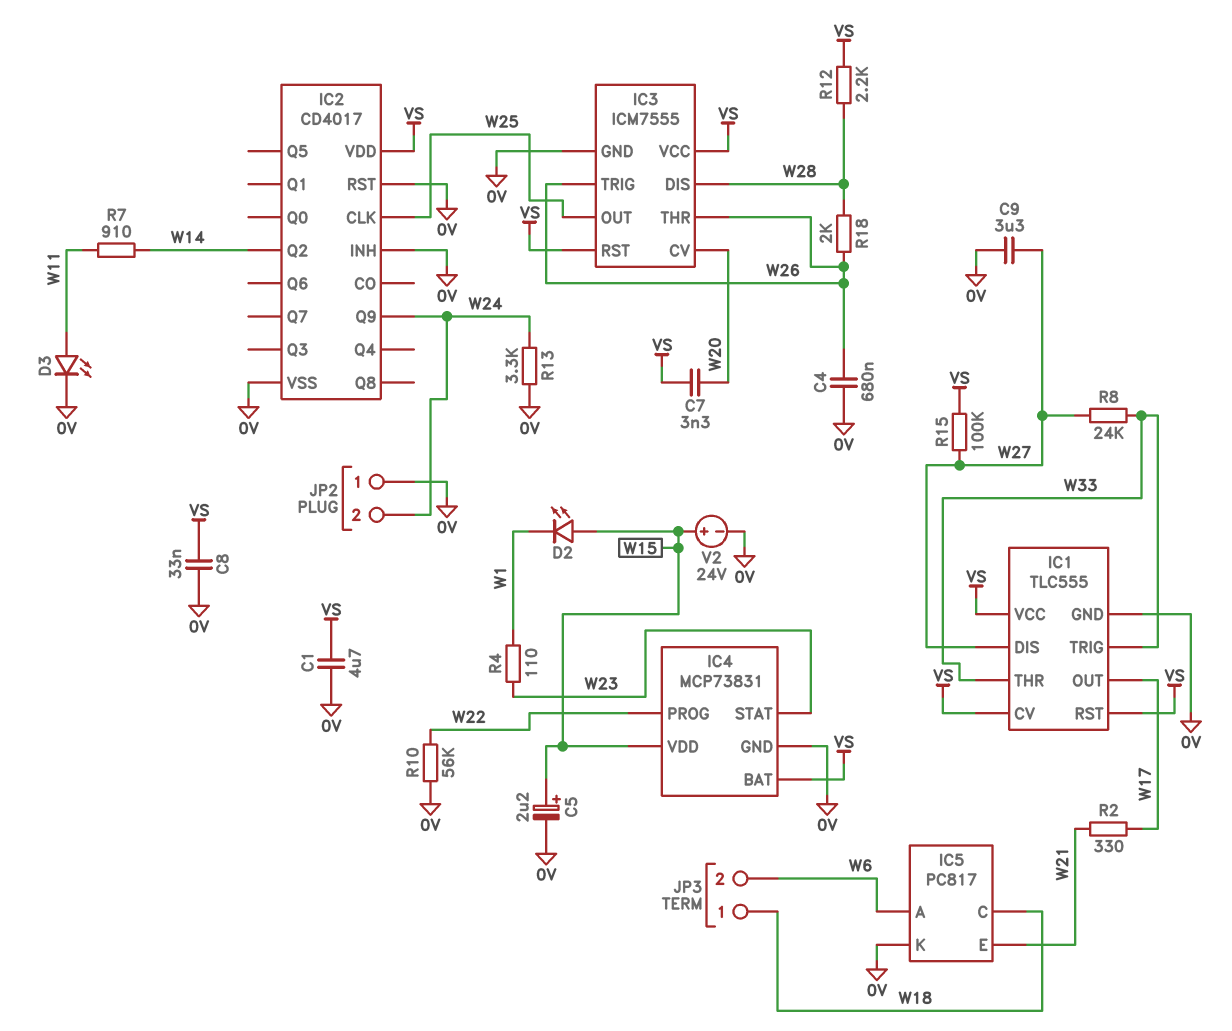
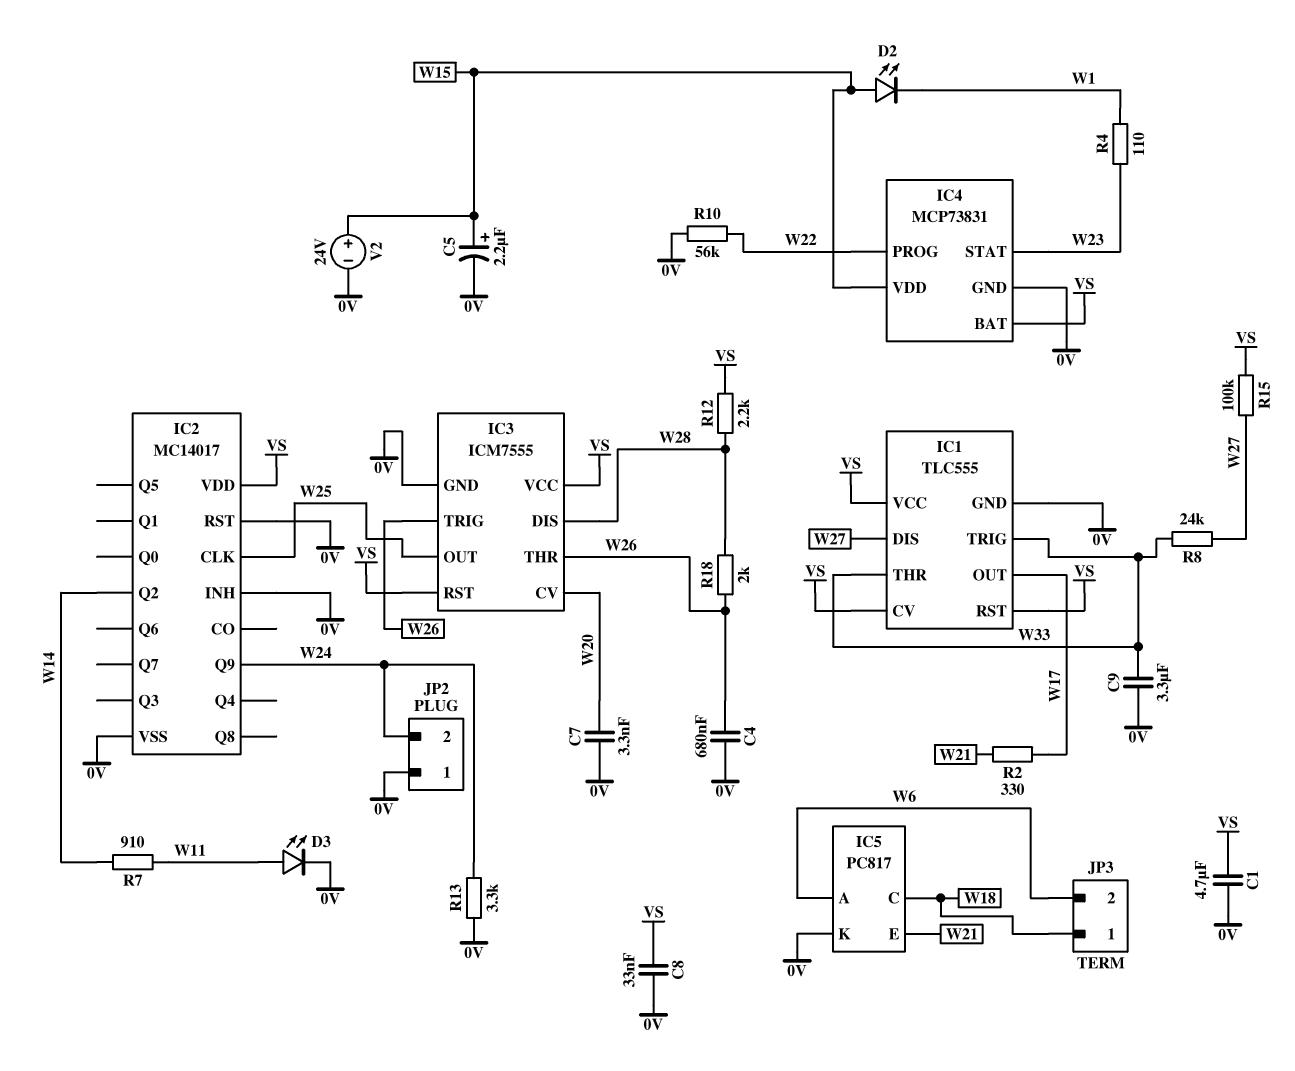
C7: 3.3nF (VS, W20) -> 3.3nF (0V, W20)
C9: 3.3uF (0V, W27) -> 3.3uF (0V, W33)
IC2: CD4017 -> MC14017

